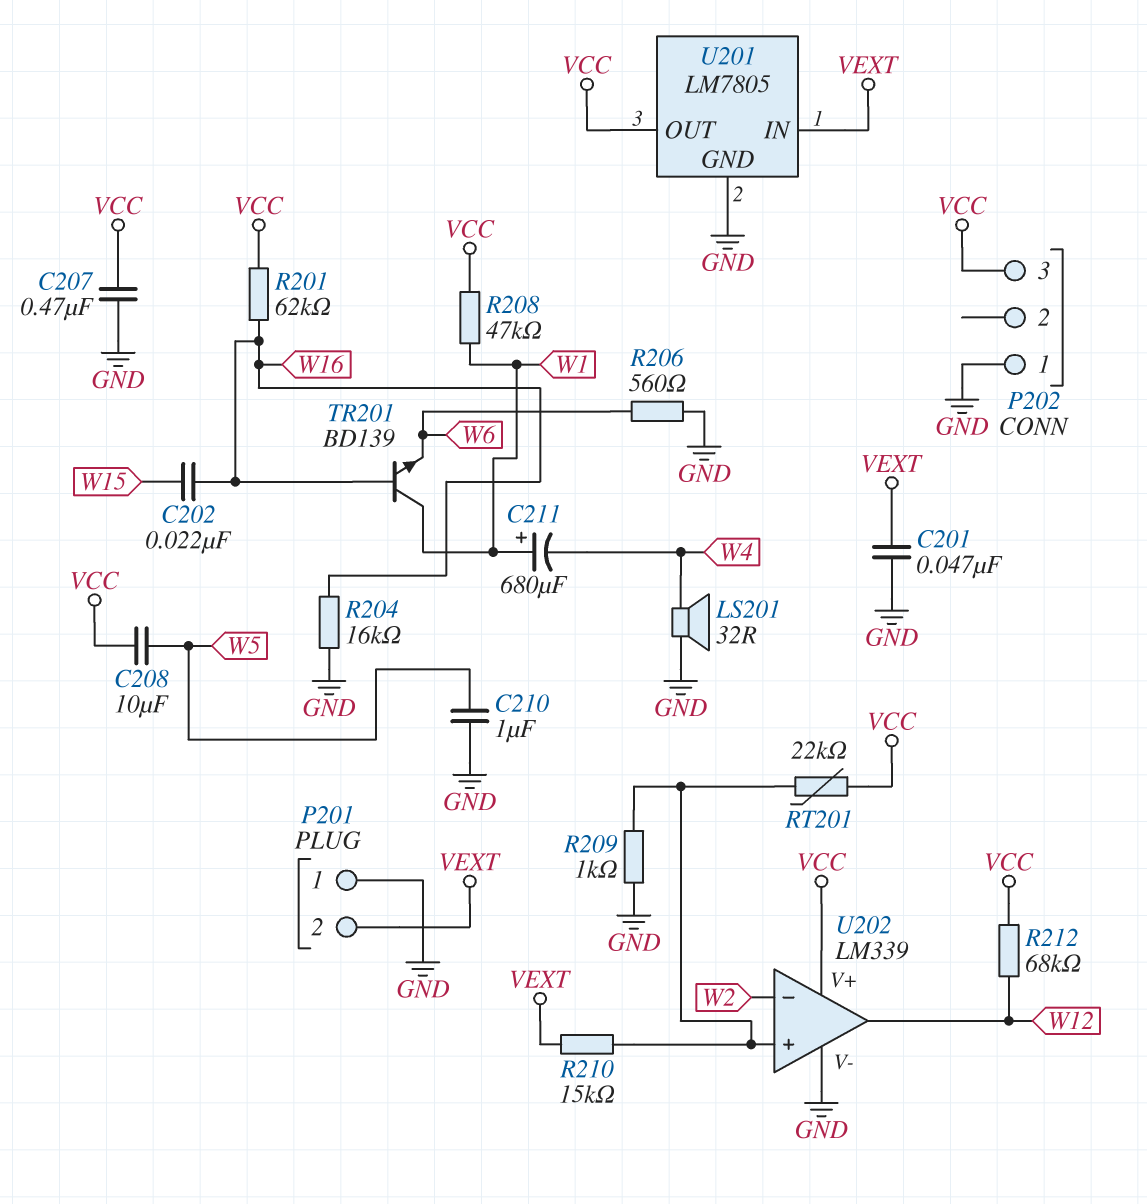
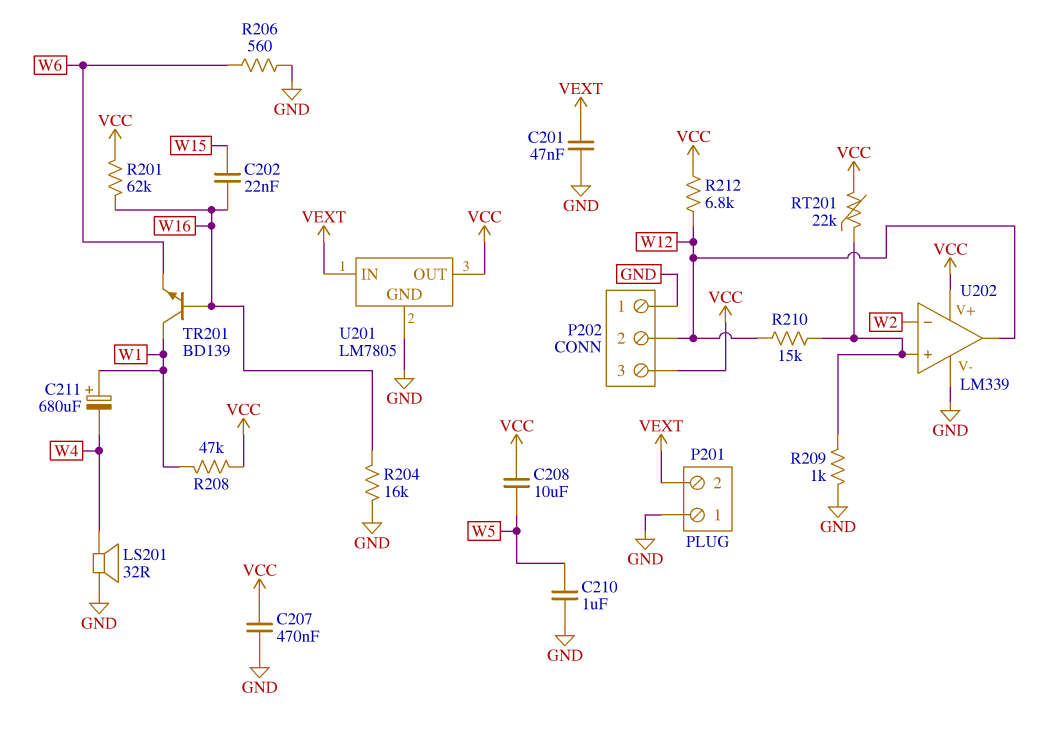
P202 pin 2: none -> W12
R210: 15k (U202/in+, VEXT) -> 15k (U202/in+, W12)
R212: 68k (VCC, W12) -> 6.8k (VCC, W12)

